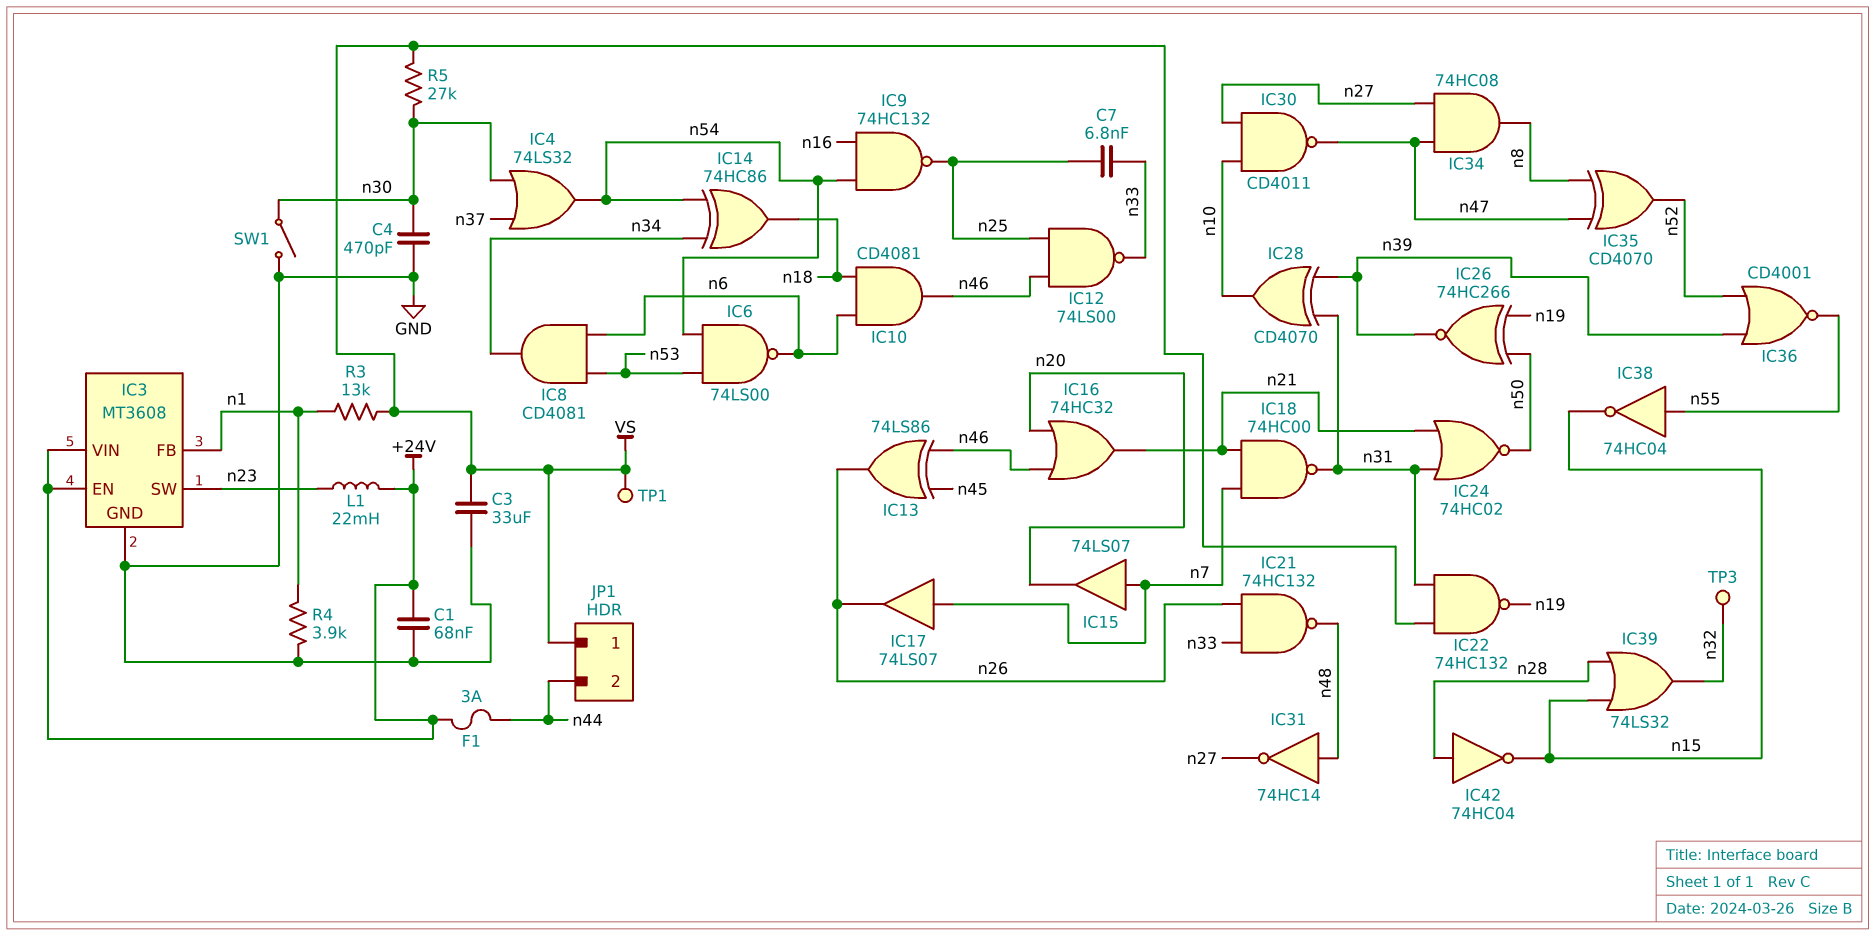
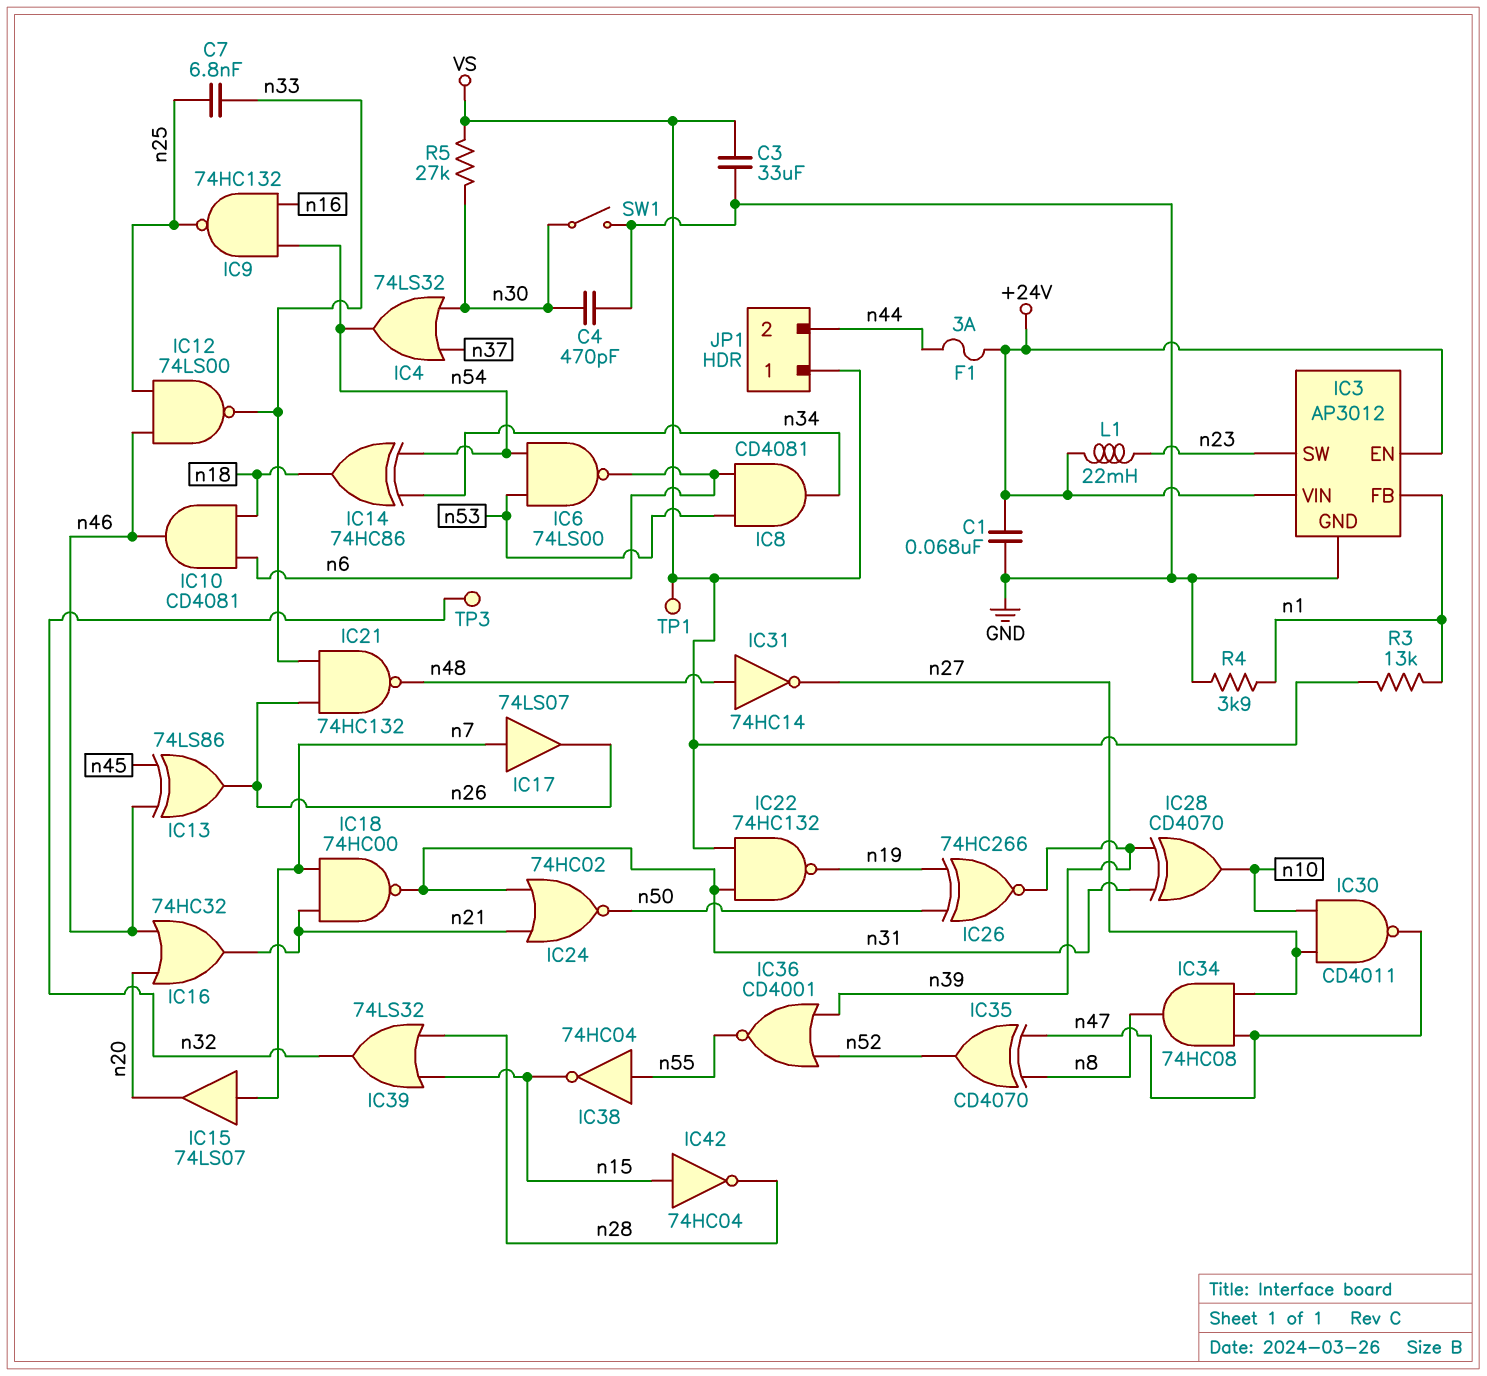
IC3: MT3608 -> AP3012
IC42: NOT 74HC04 (in n28, out n15) -> NOT 74HC04 (in n15, out n28)

